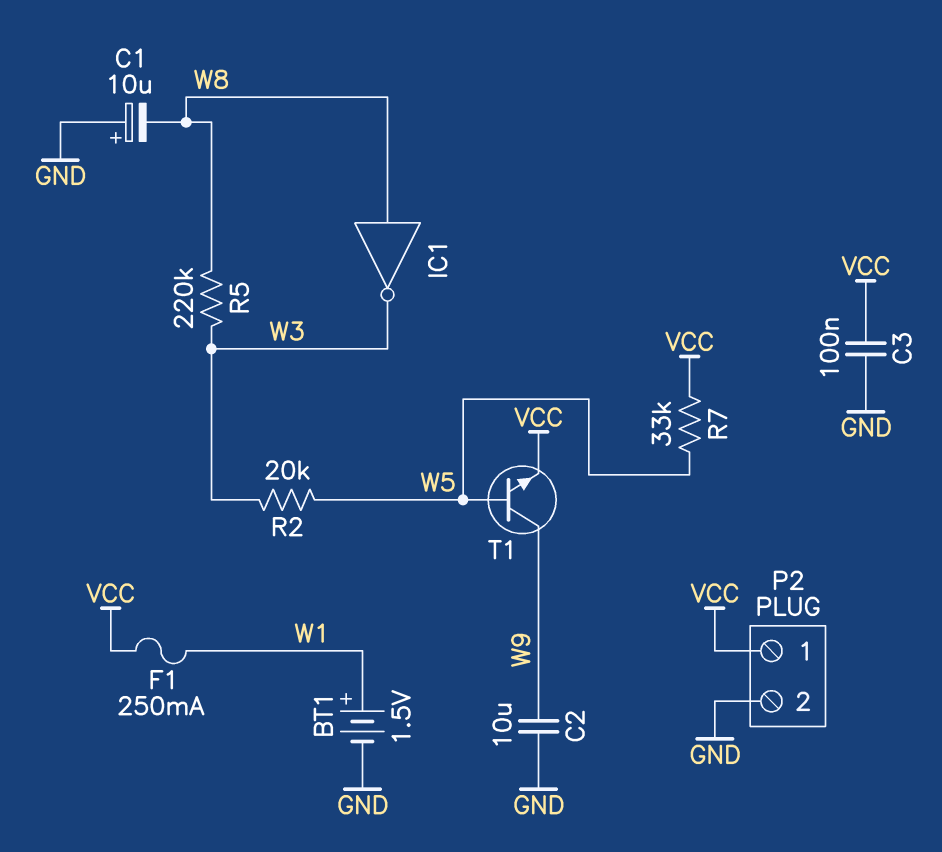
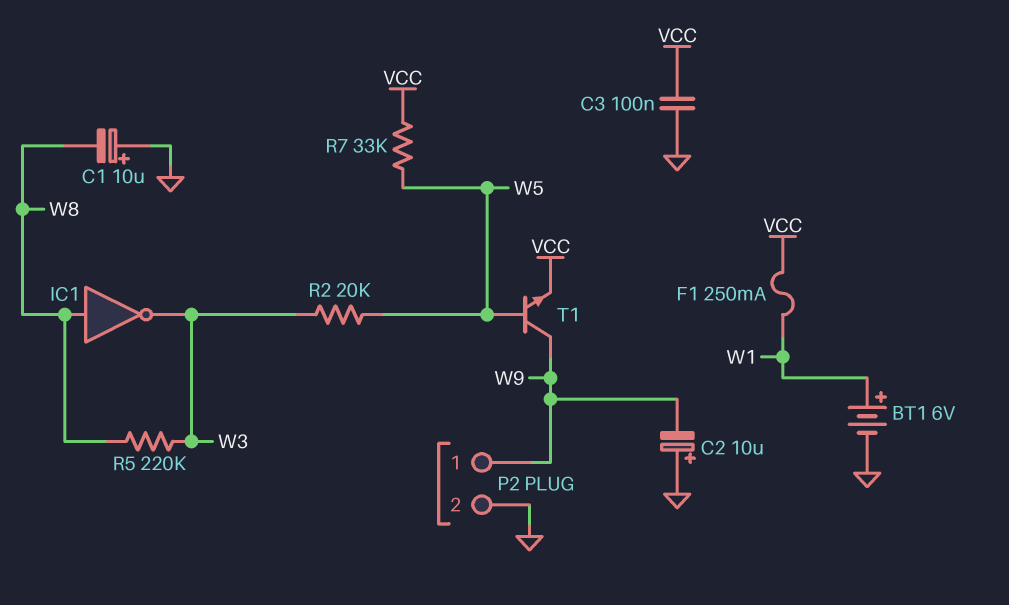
BT1: 1.5V (plus W1, minus GND) -> 6V (plus W1, minus GND)
C2: 10uF (GND, W9) -> 10uF (plus GND, minus W9)
P2 pin 1: VCC -> W9

